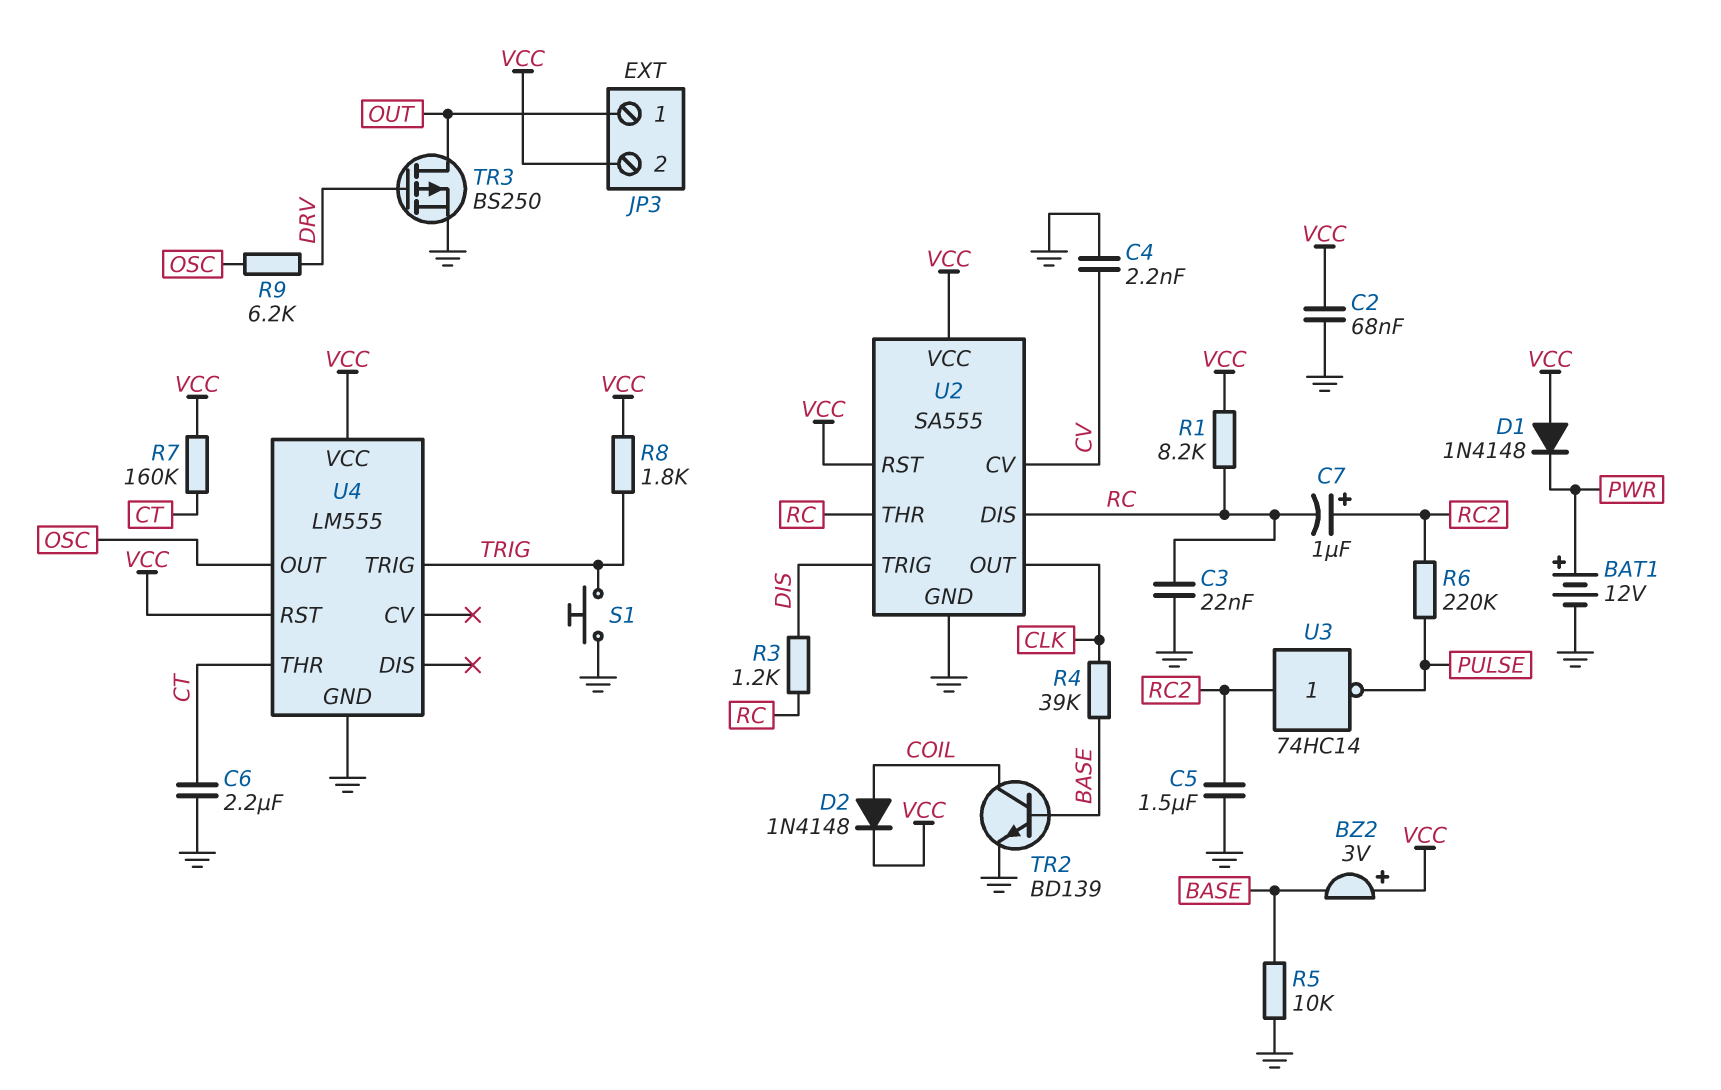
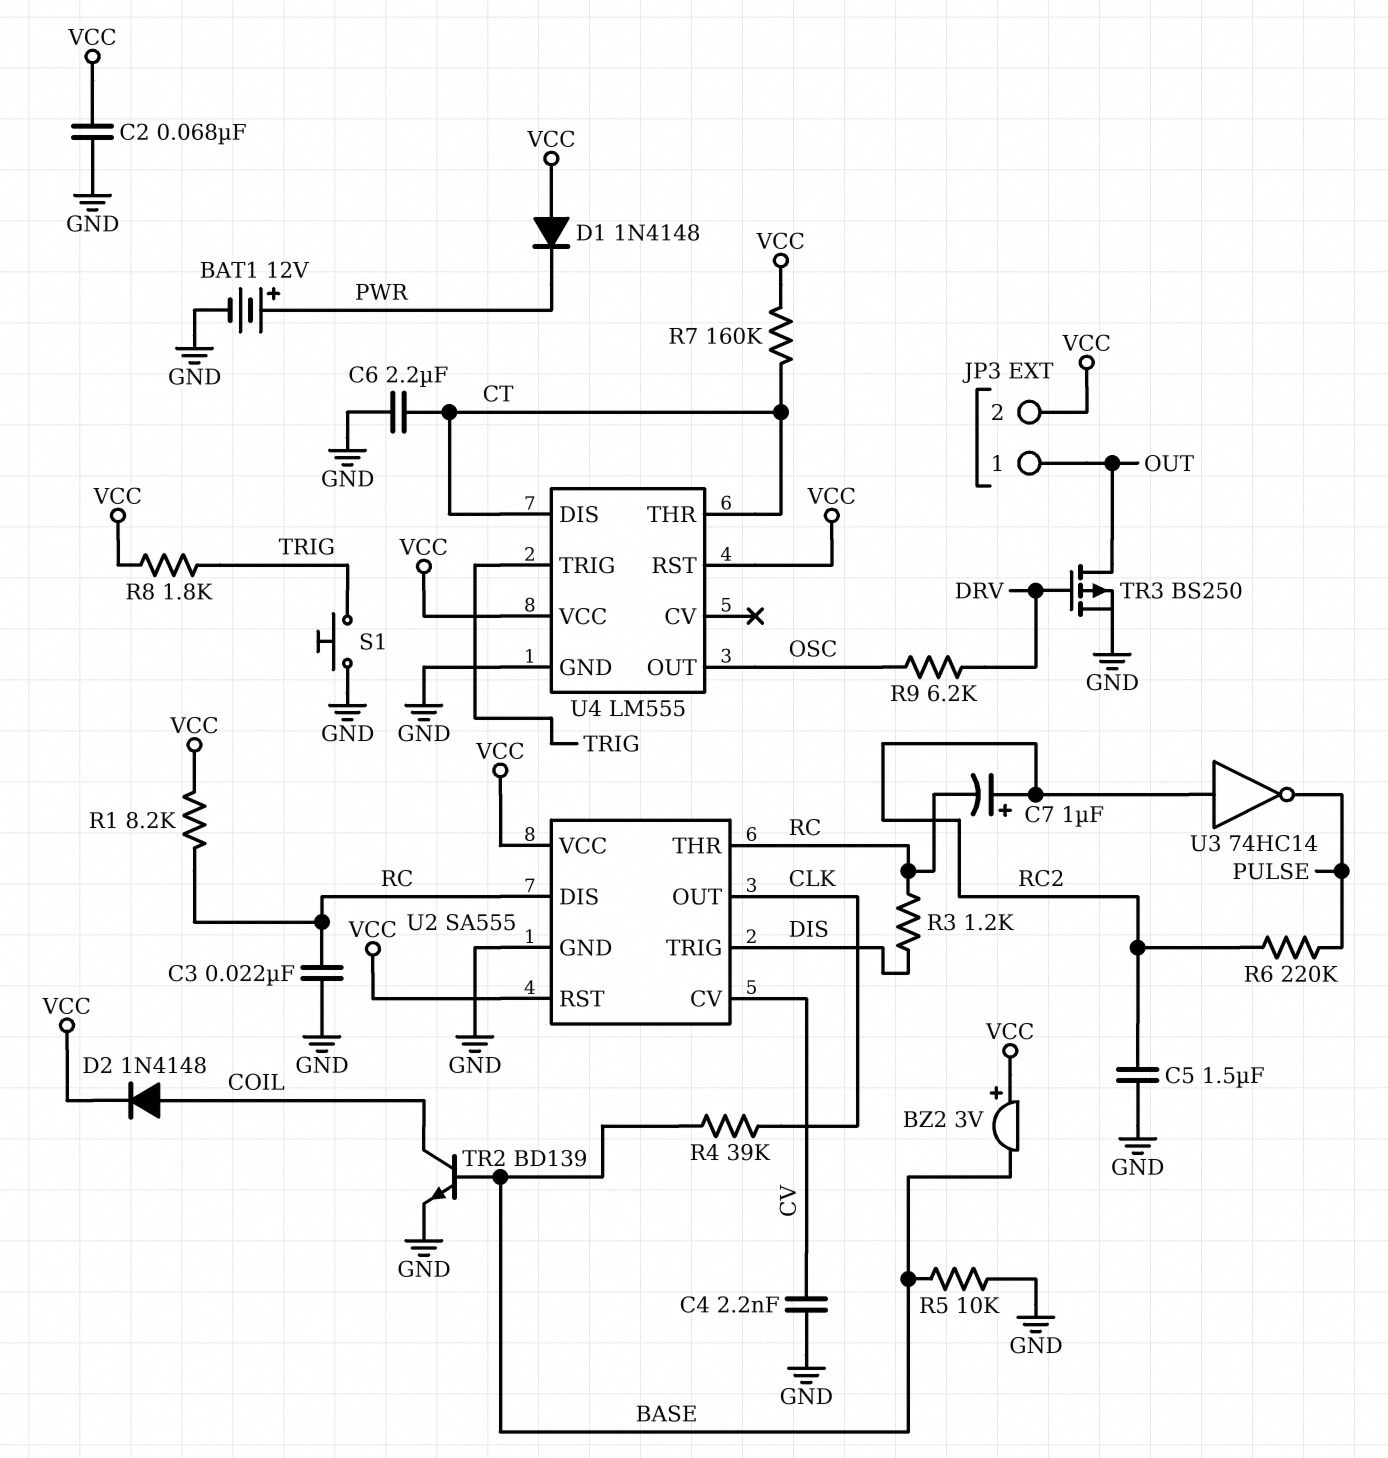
U4 pin DIS: none -> CT

